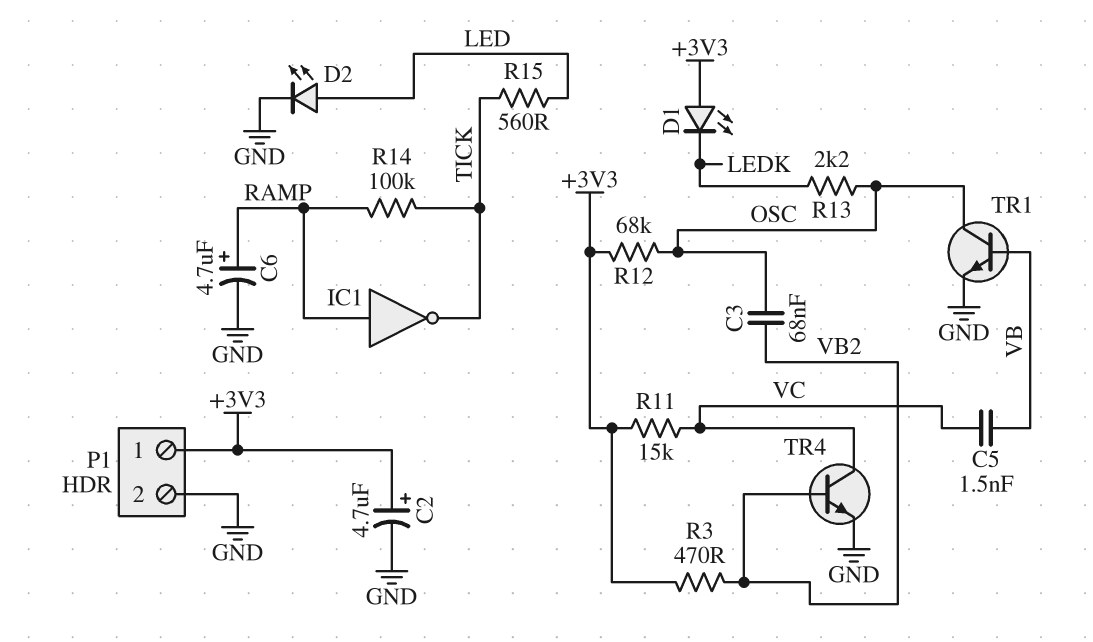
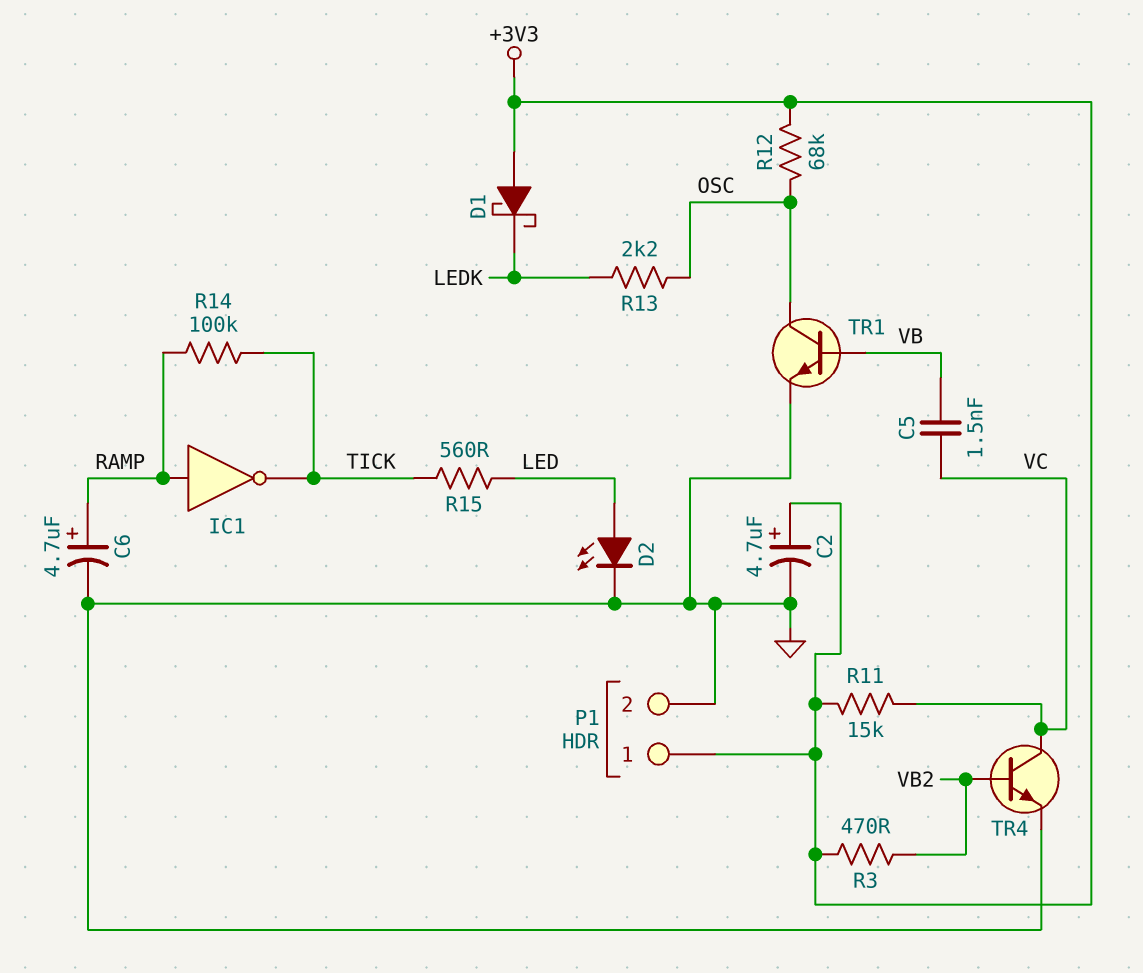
C3: 68nF (OSC, VB2) -> none
D1: LED (A +3V3, K LEDK) -> schottky (A +3V3, K LEDK)

